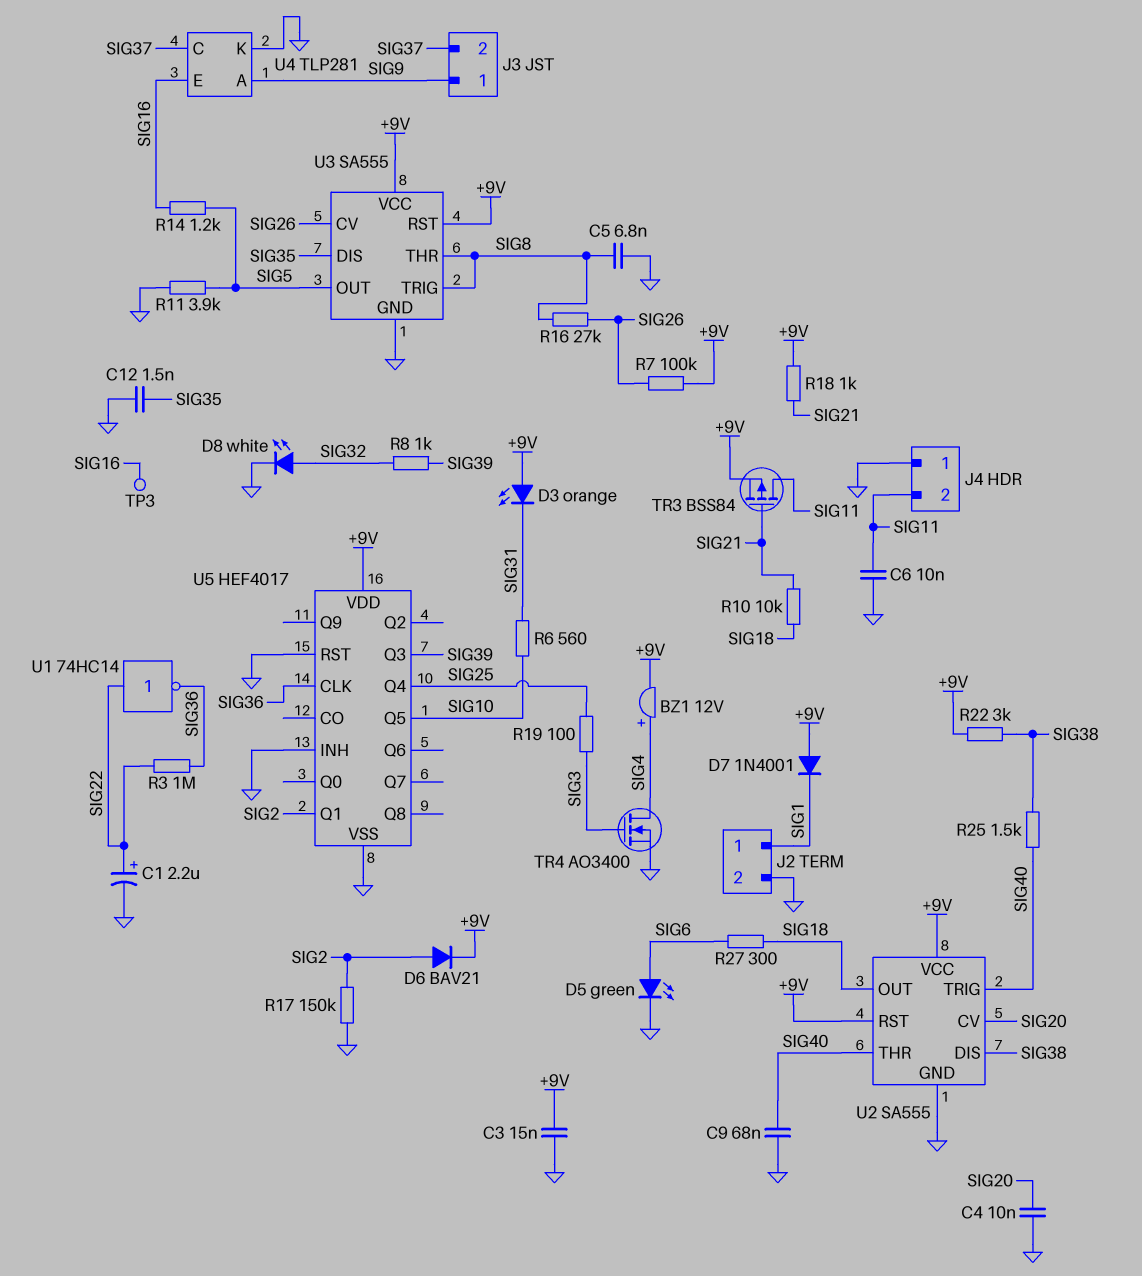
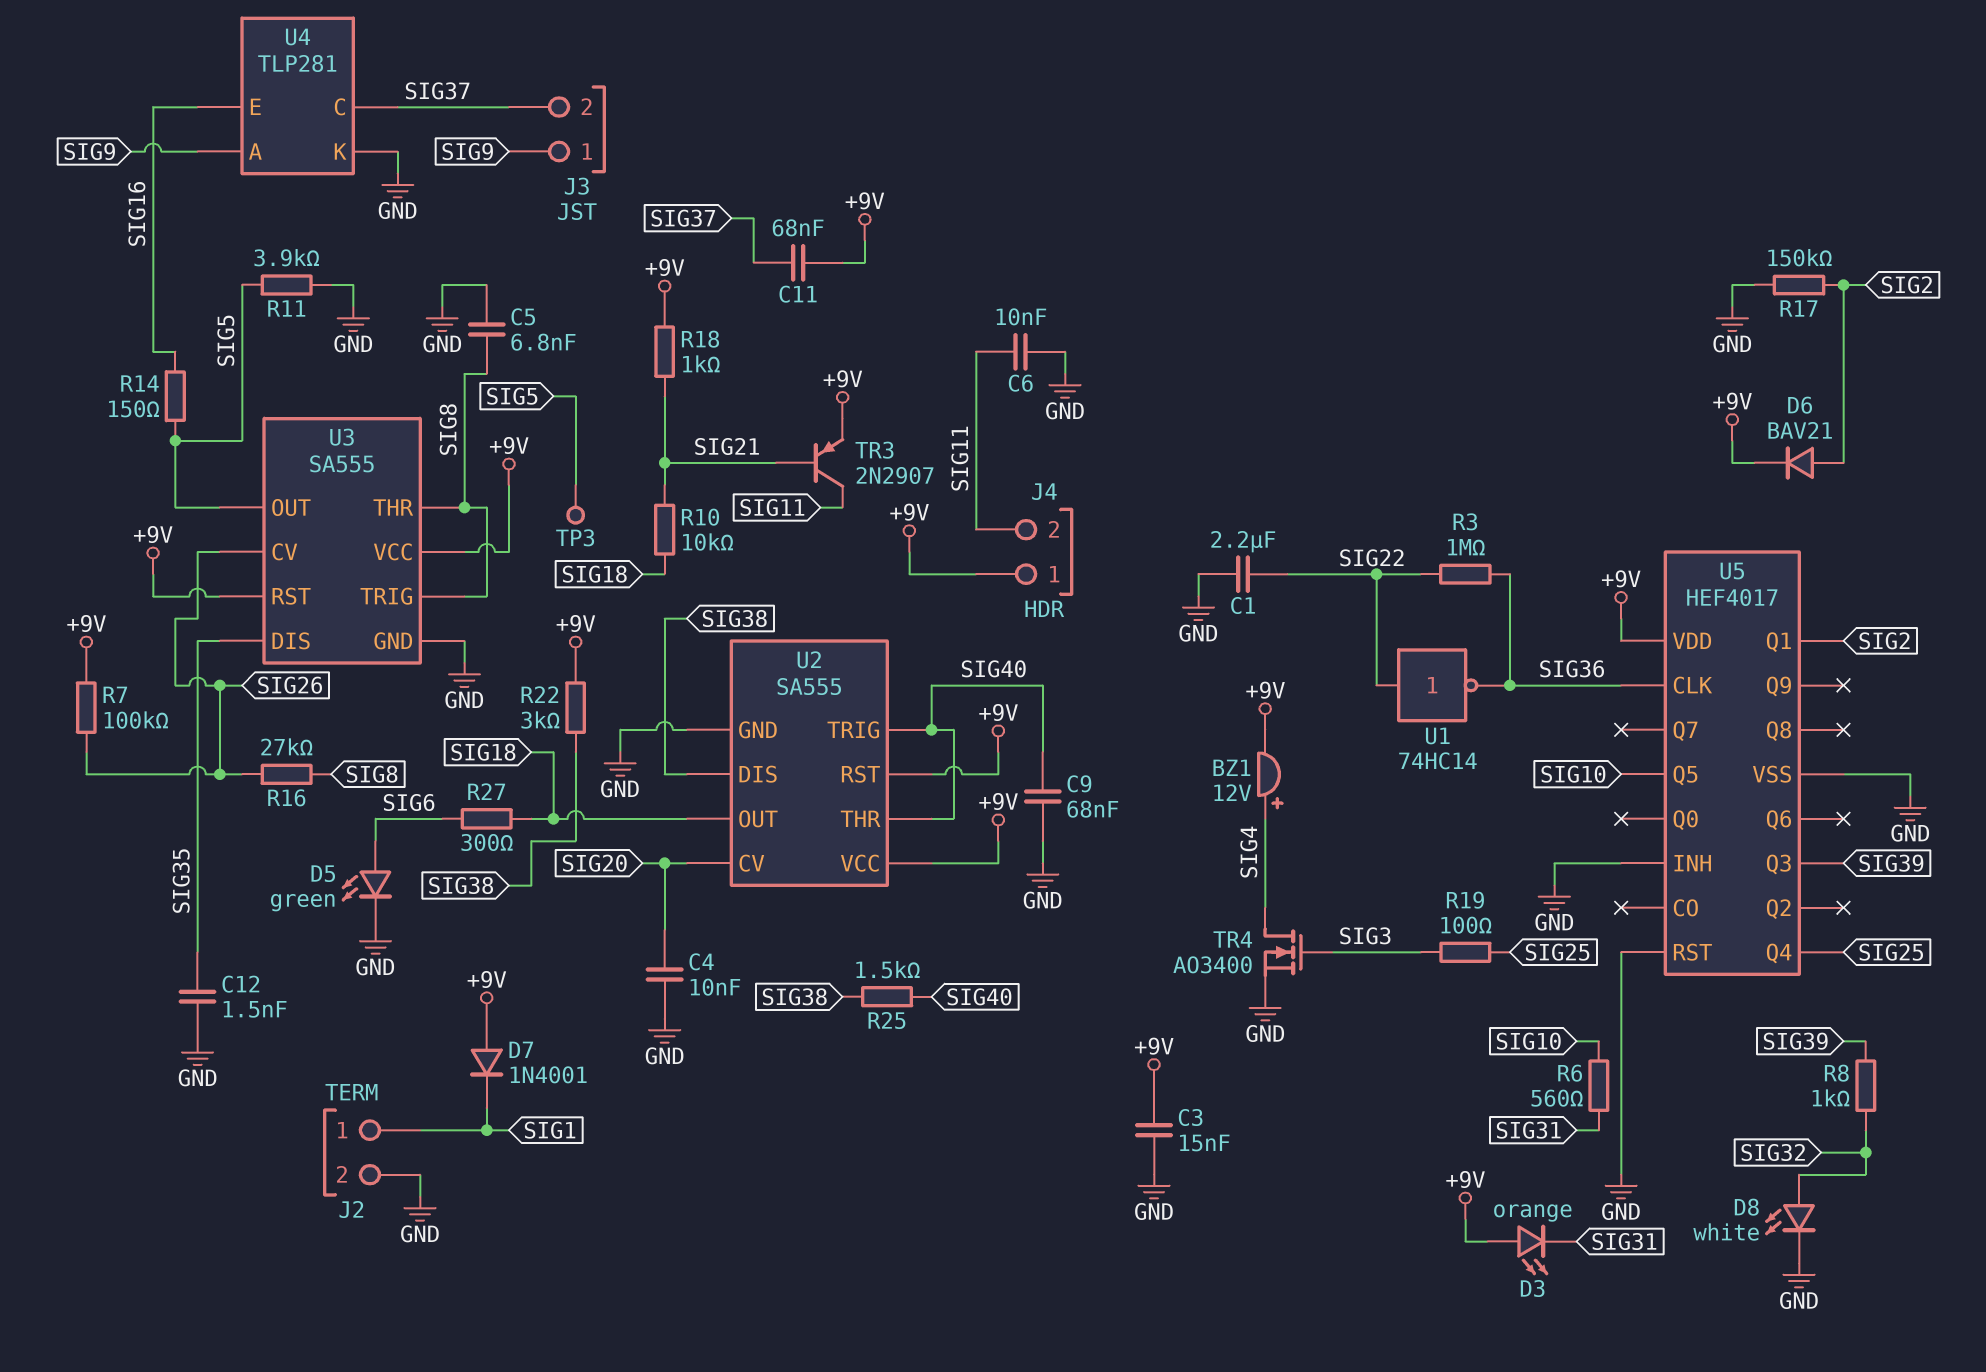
C1: 2.2uF (plus SIG22, minus GND) -> 2.2uF (GND, SIG22)
C11: none -> 68nF (+9V, SIG37)
J4 pin 1: GND -> +9V
R14: 1.2k (SIG5, SIG16) -> 150 (SIG5, SIG16)
TP3: test point (SIG16) -> test point (SIG5)
TR3: PMOS BSS84 (G SIG21, D SIG11, S +9V) -> PNP 2N2907 (B SIG21, C SIG11, E +9V)

